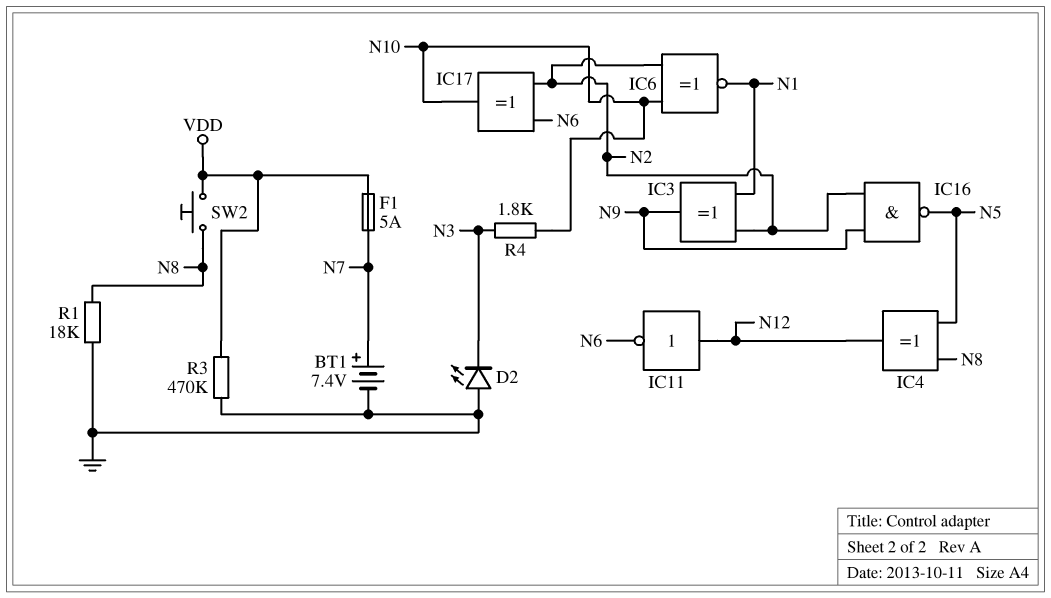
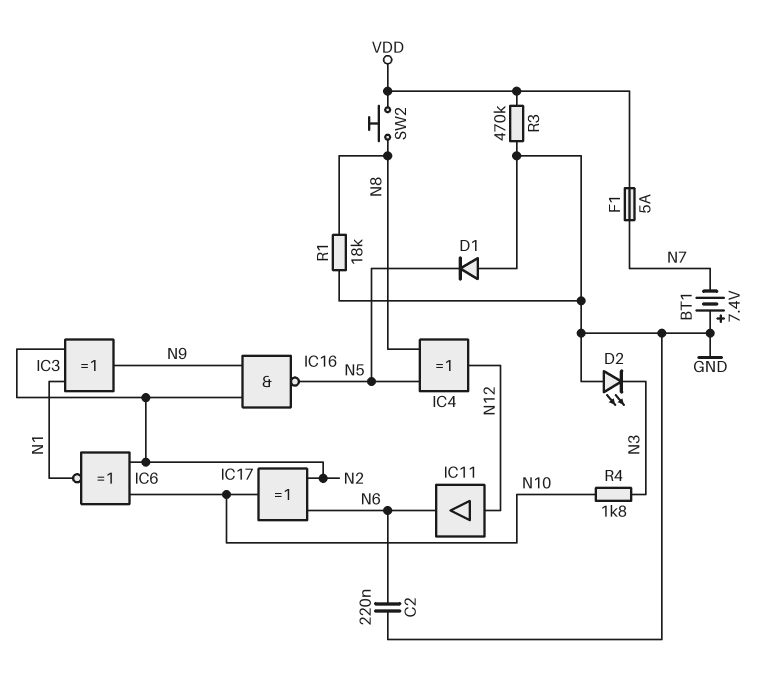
BT1: 7.4V (plus N7, minus GND) -> 7.4V (plus GND, minus N7)
C2: none -> 220nF (GND, N6)
D1: none -> diode (A GND, K N5)
IC11: NOT (in N12, out N6) -> buffer (in N12, out N6)

